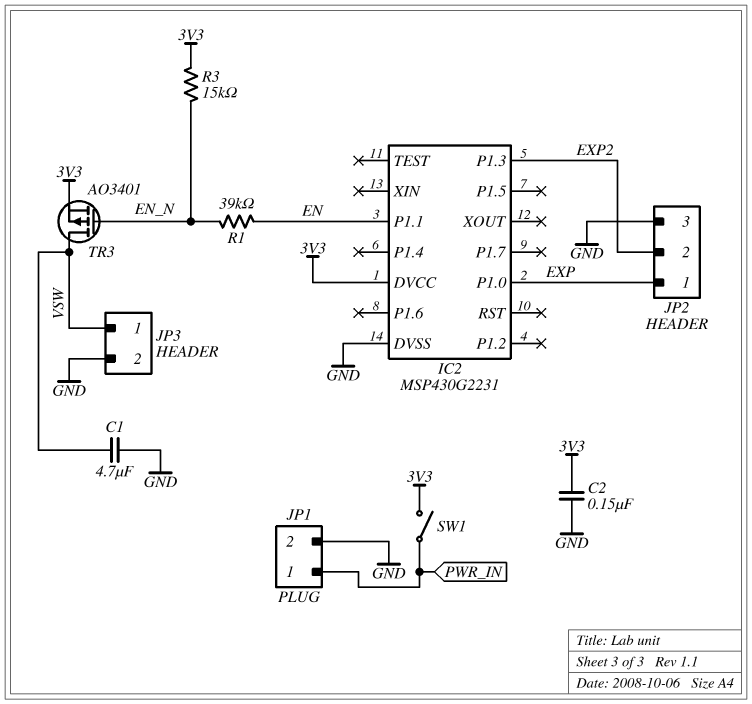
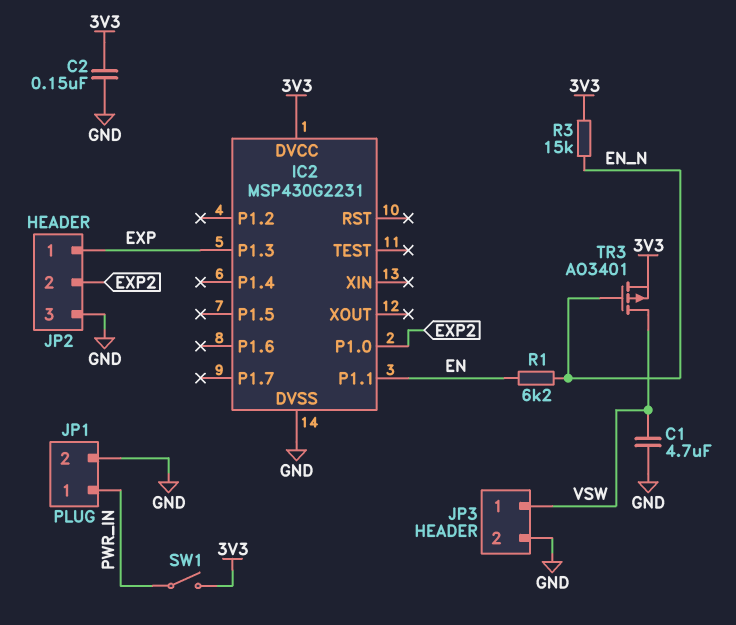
IC2 pin P1.0: EXP -> EXP2
IC2 pin P1.3: EXP2 -> EXP
R1: 39k (EN, EN_N) -> 6.2k (EN, EN_N)

